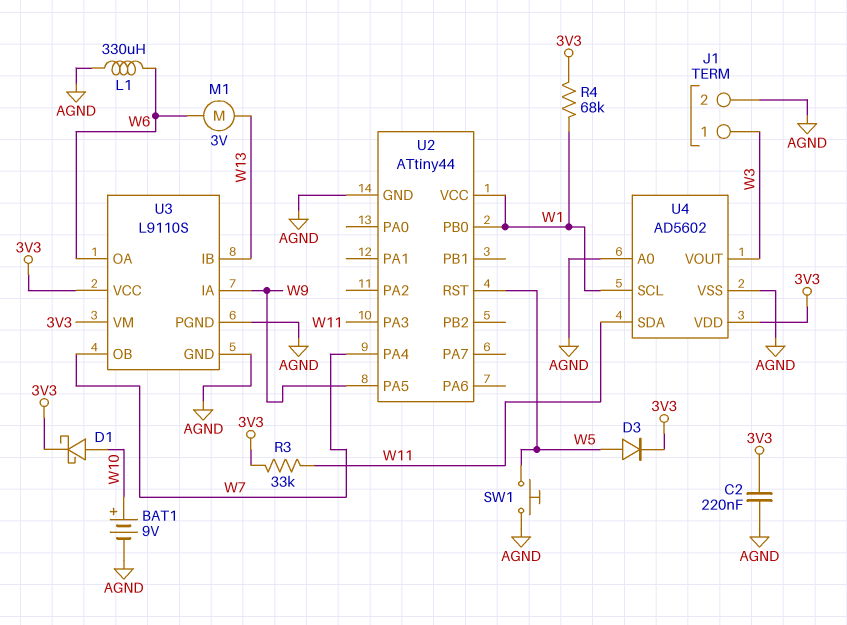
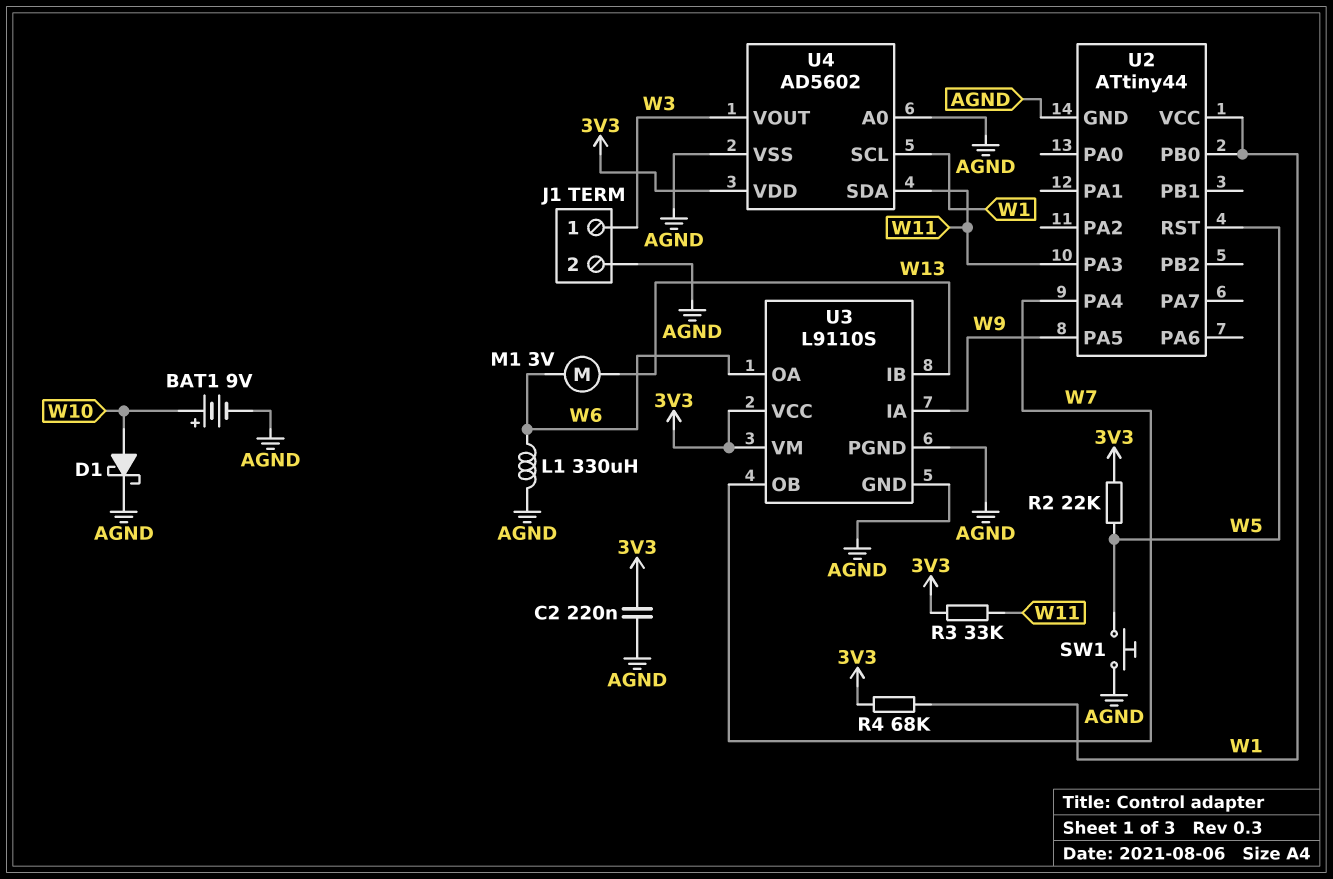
D1: schottky (A W10, K 3V3) -> schottky (A W10, K AGND)
D3: diode (A W5, K 3V3) -> none
R2: none -> 22k (3V3, W5)

